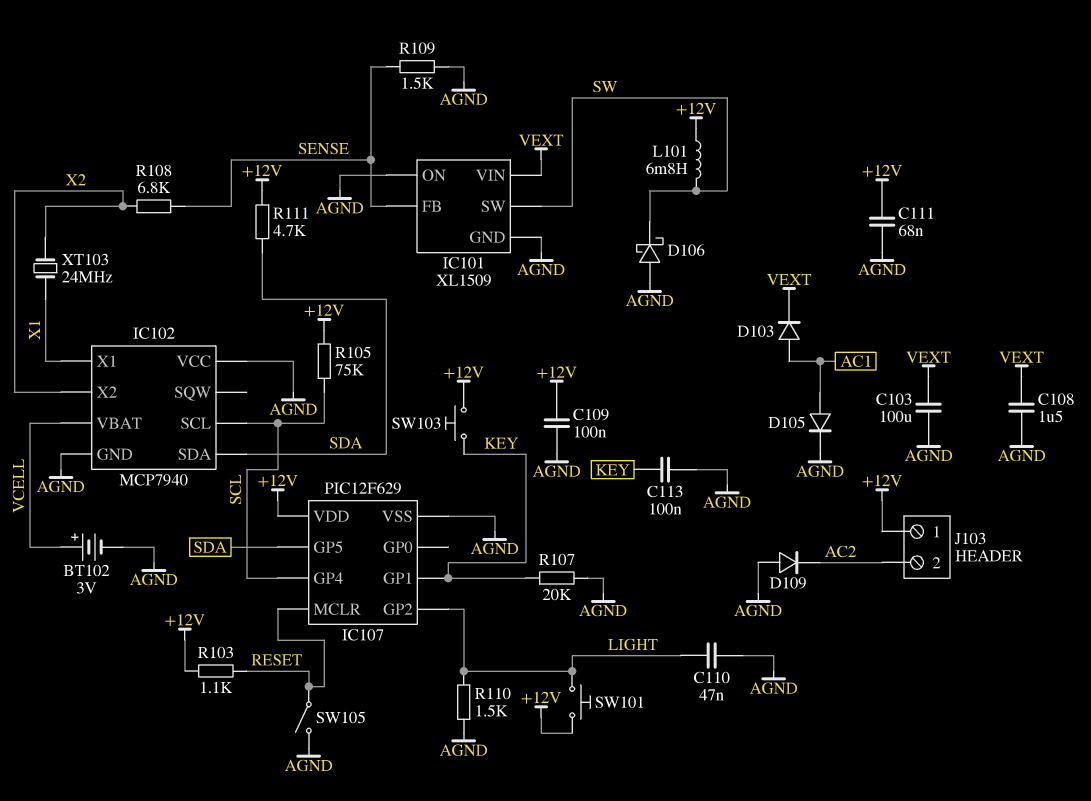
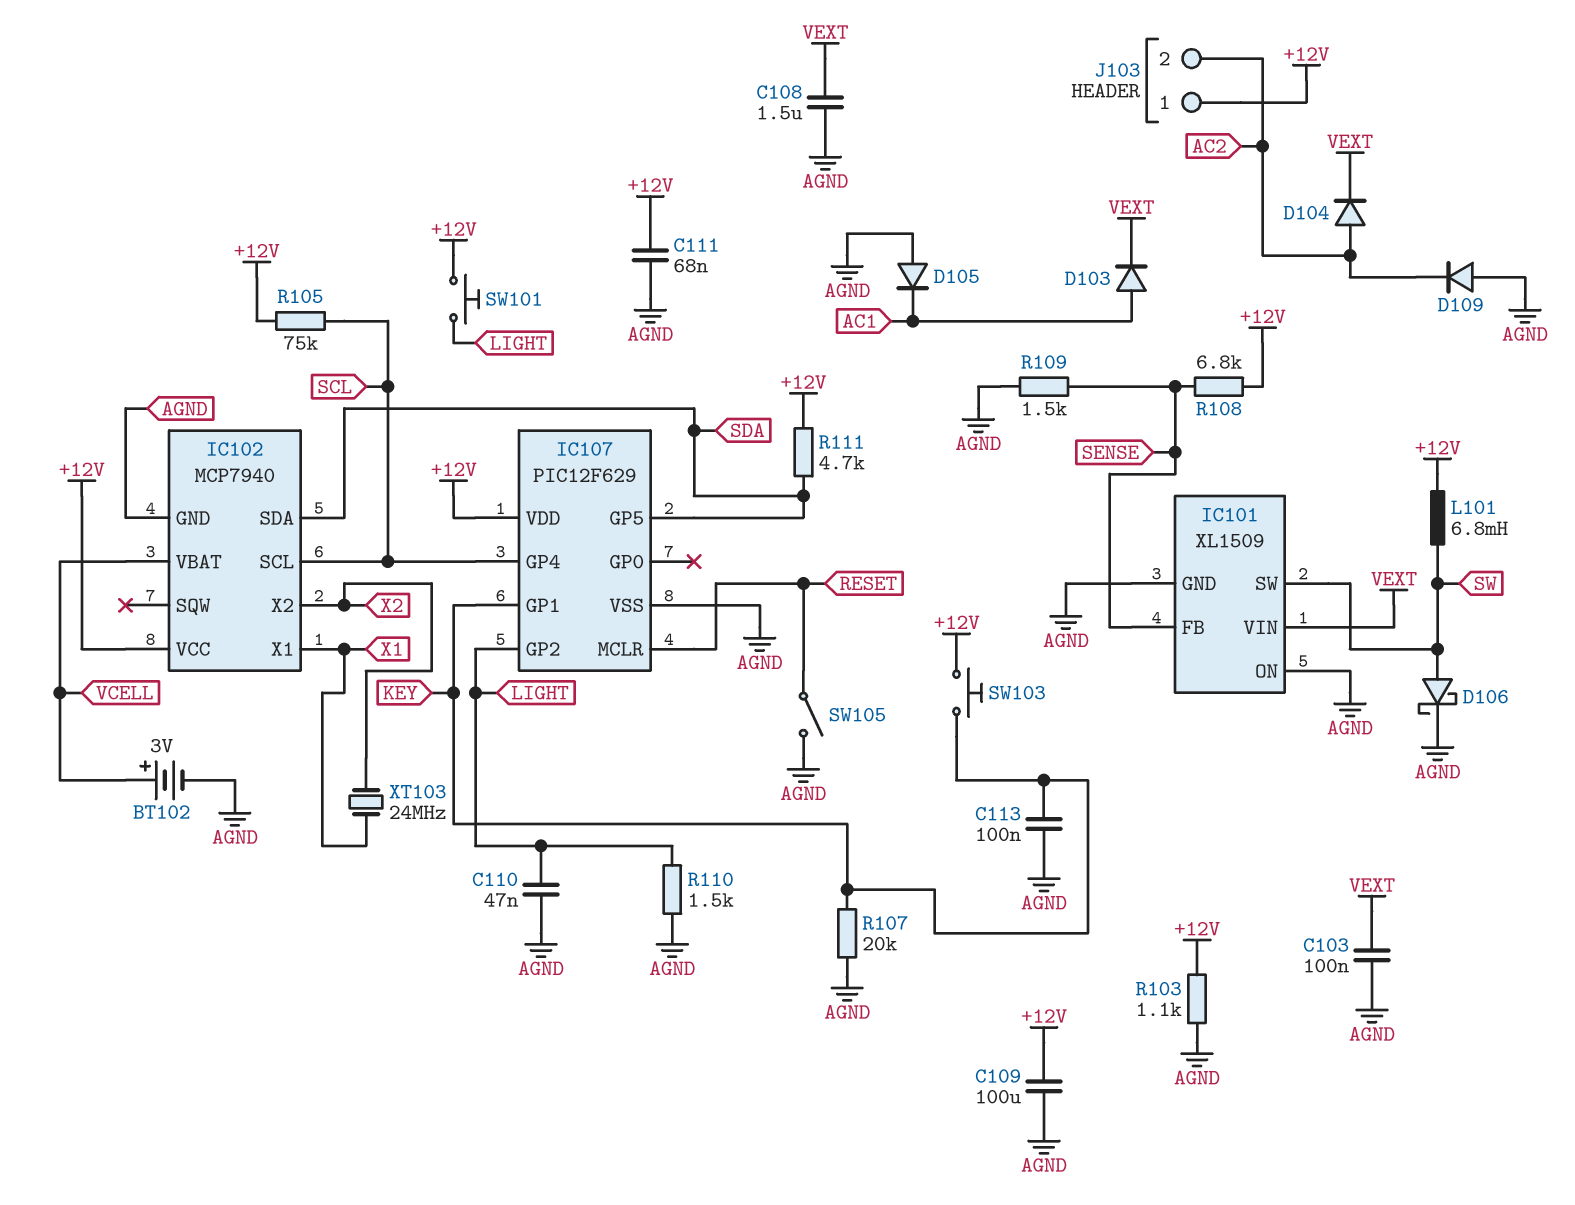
C103: 100uF (AGND, VEXT) -> 100nF (AGND, VEXT)
C109: 100nF (+12V, AGND) -> 100uF (+12V, AGND)
D104: none -> diode (A AC2, K VEXT)
D105: diode (A AC1, K AGND) -> diode (A AGND, K AC1)
D106: schottky (A AGND, K SW) -> schottky (A SW, K AGND)
IC102 pin VCC: AGND -> +12V
R103: 1.1k (+12V, RESET) -> 1.1k (+12V, AGND)
R108: 6.8k (SENSE, X2) -> 6.8k (+12V, SENSE)

